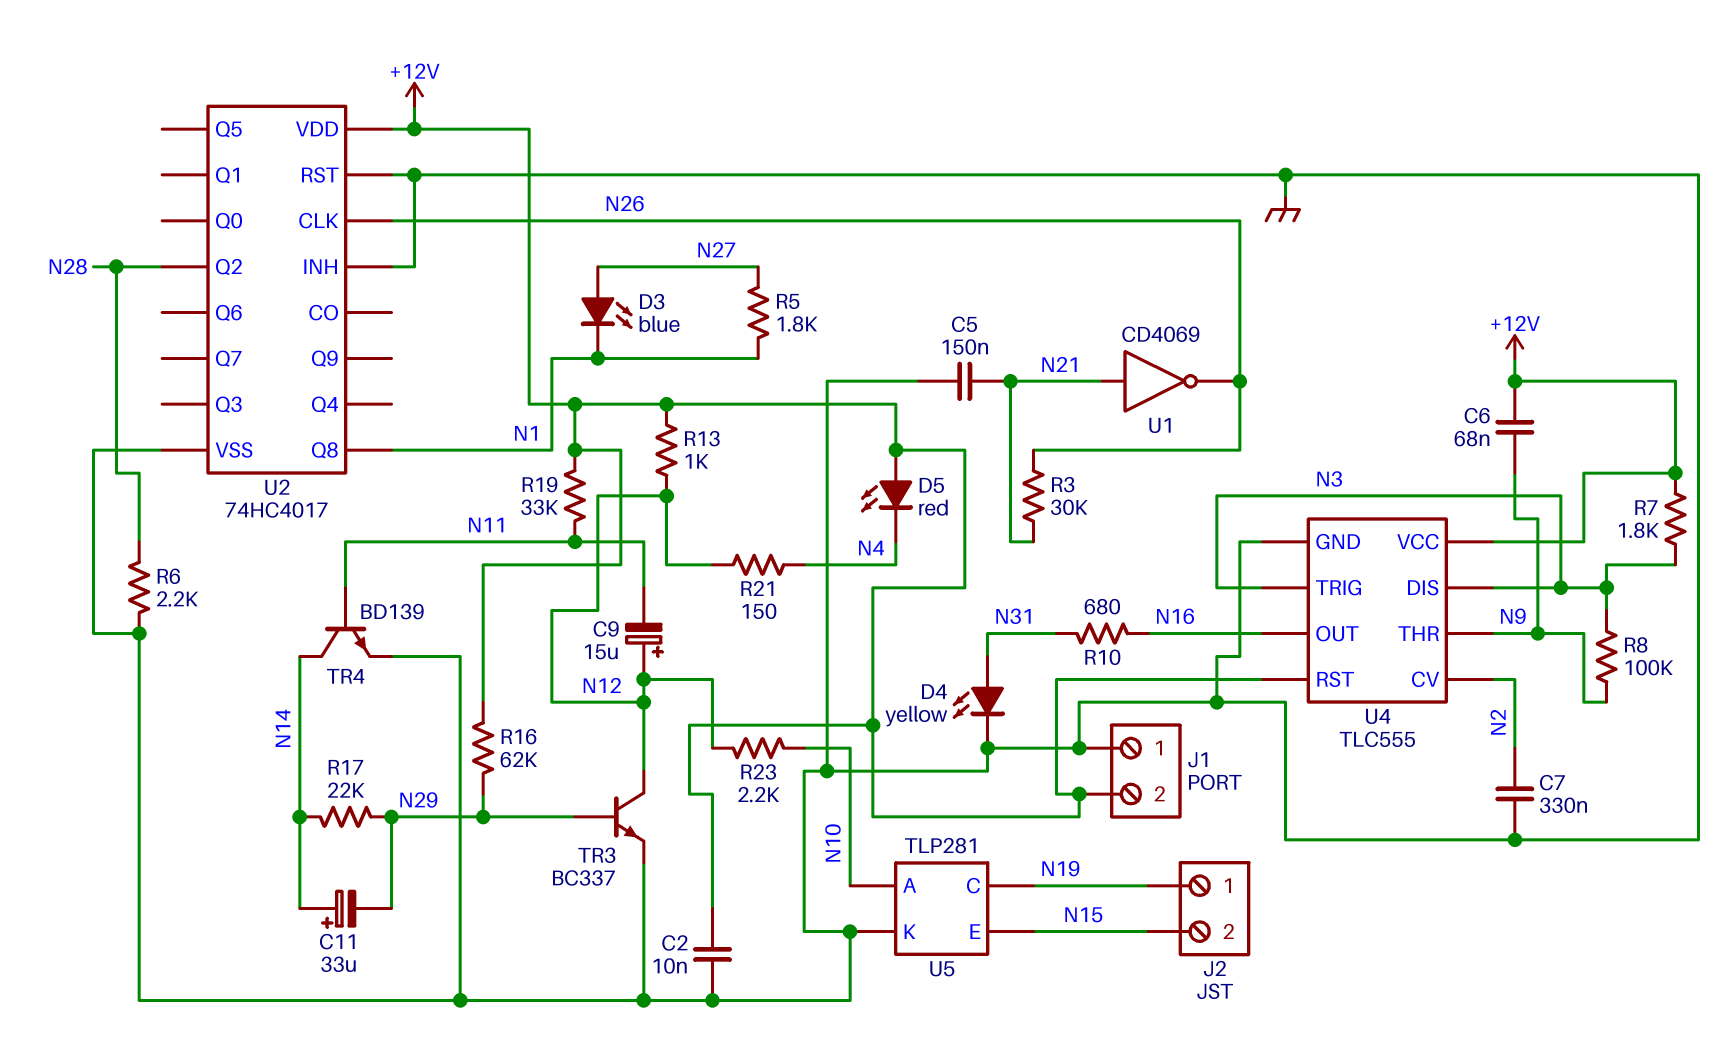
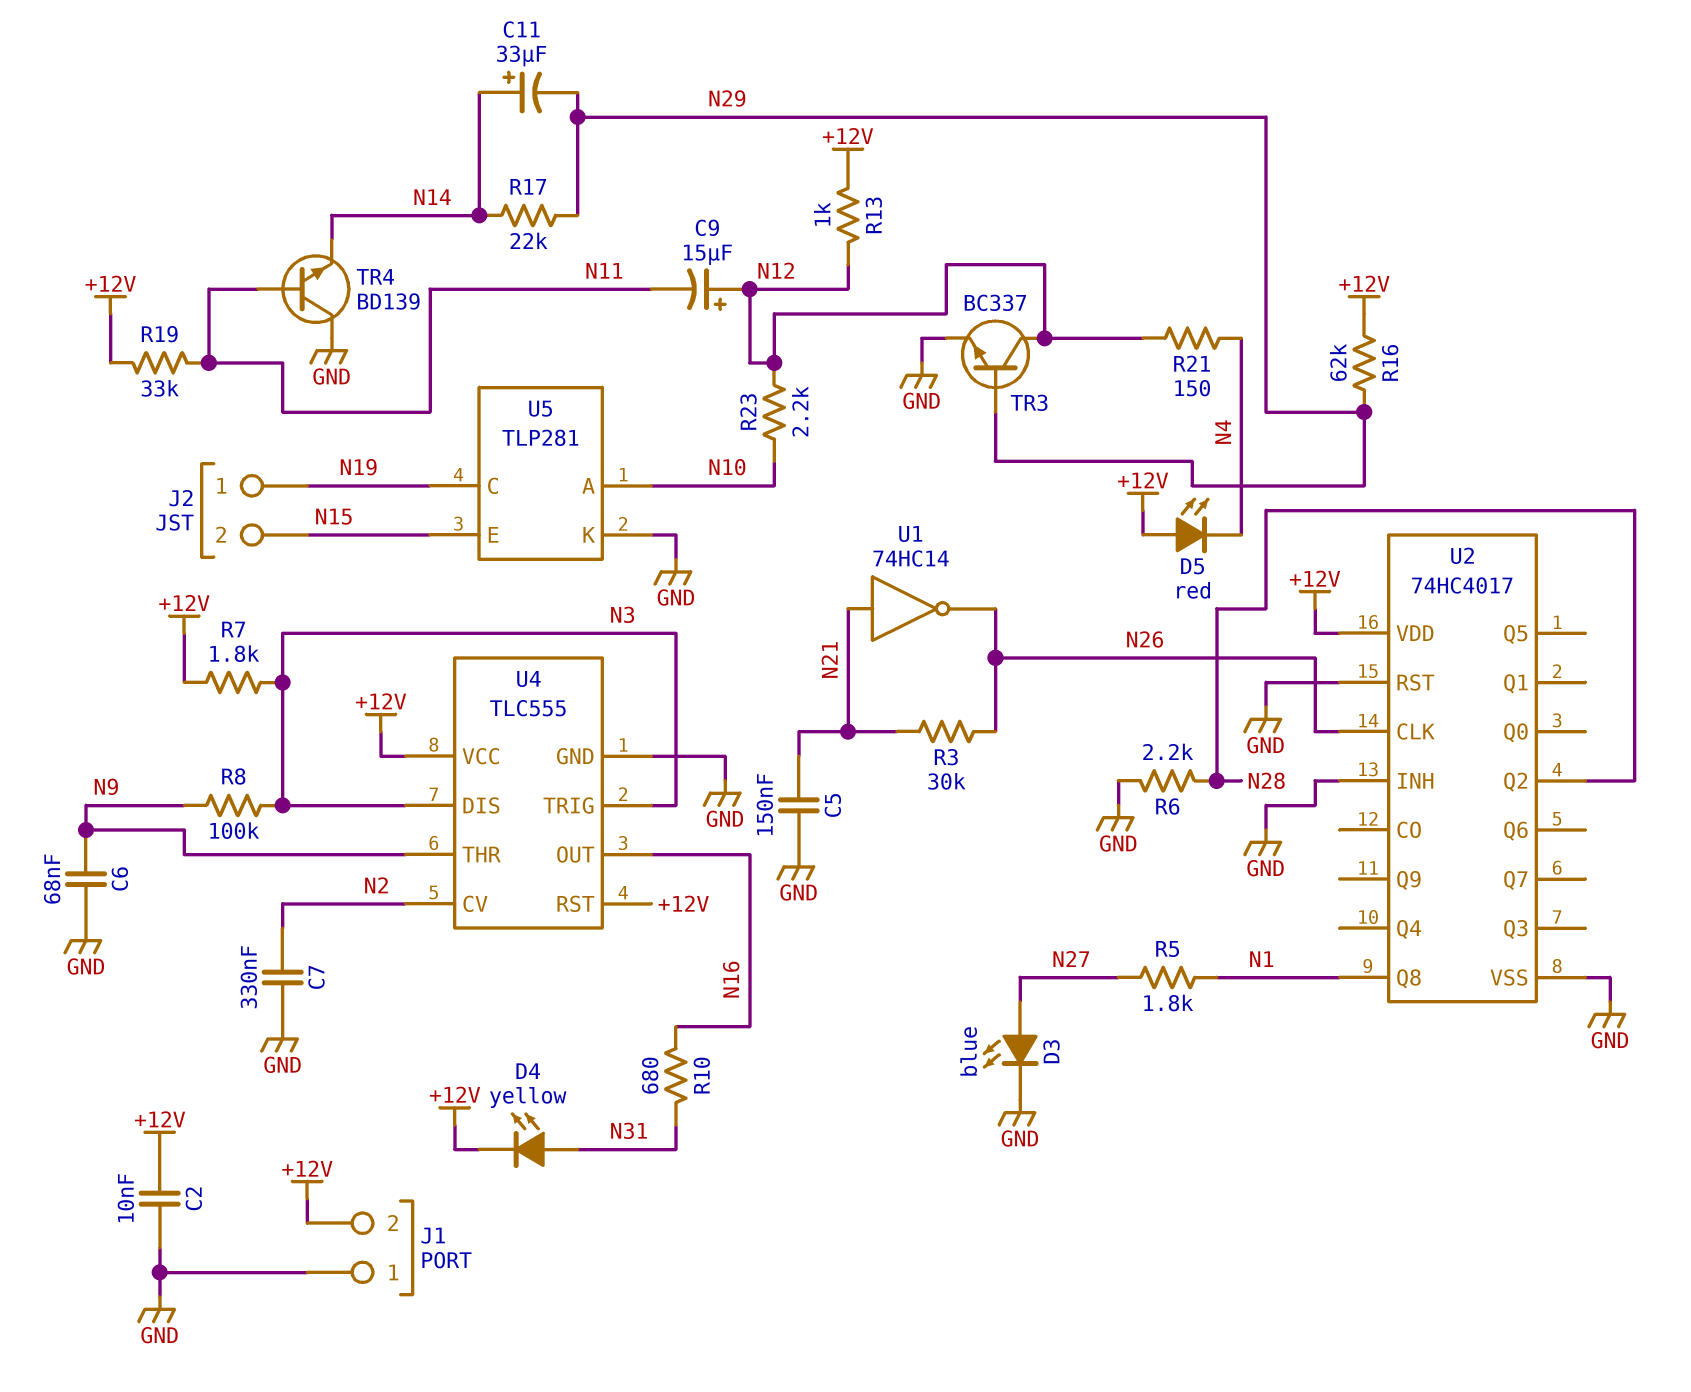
C6: 68nF (+12V, N9) -> 68nF (GND, N9)
D3: LED blue (A N27, K N1) -> LED blue (A N27, K GND)
D4: LED yellow (A N31, K GND) -> LED yellow (A N31, K +12V)
TR4: NPN BD139 (B N11, C N14, E GND) -> NPN BD139 (B N11, C GND, E N14)
U1: NOT CD4069 (in N21, out N26) -> NOT 74HC14 (in N21, out N26)

